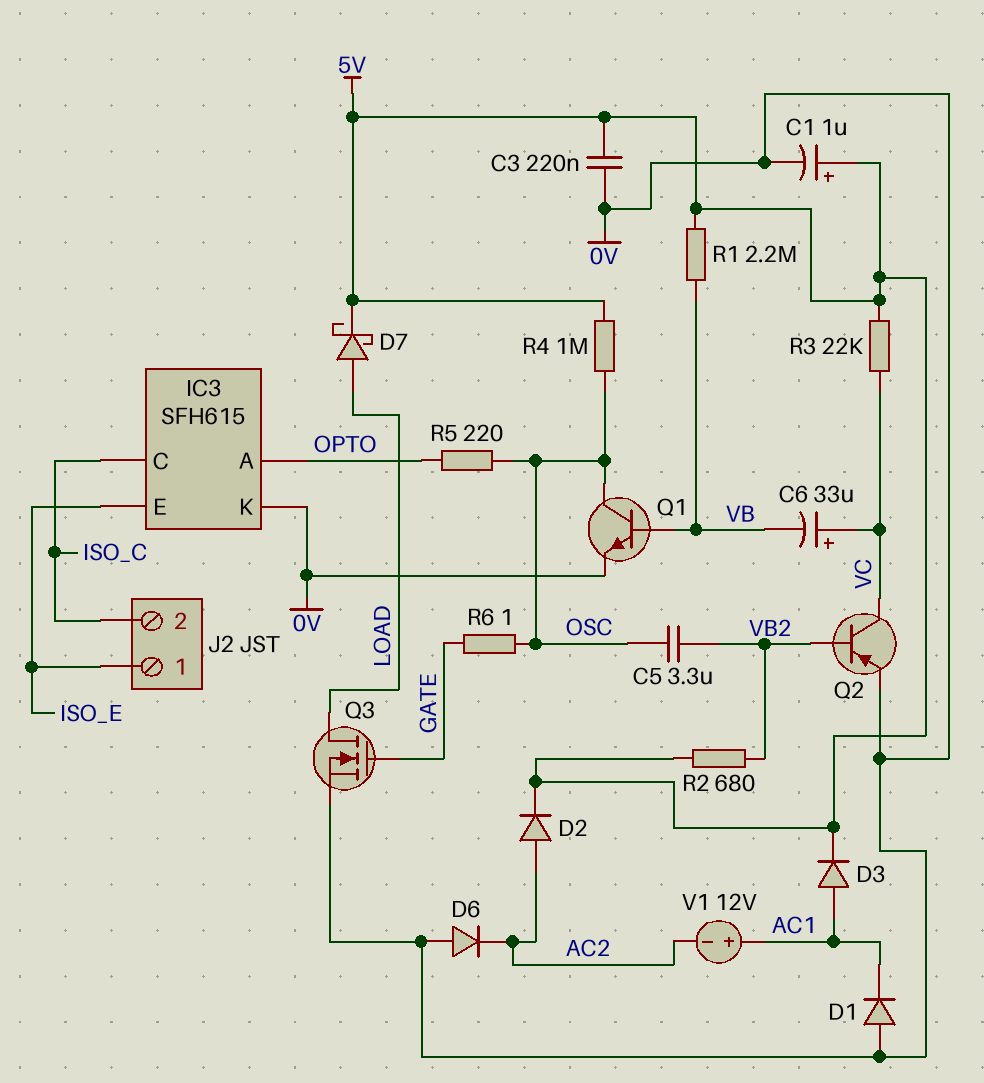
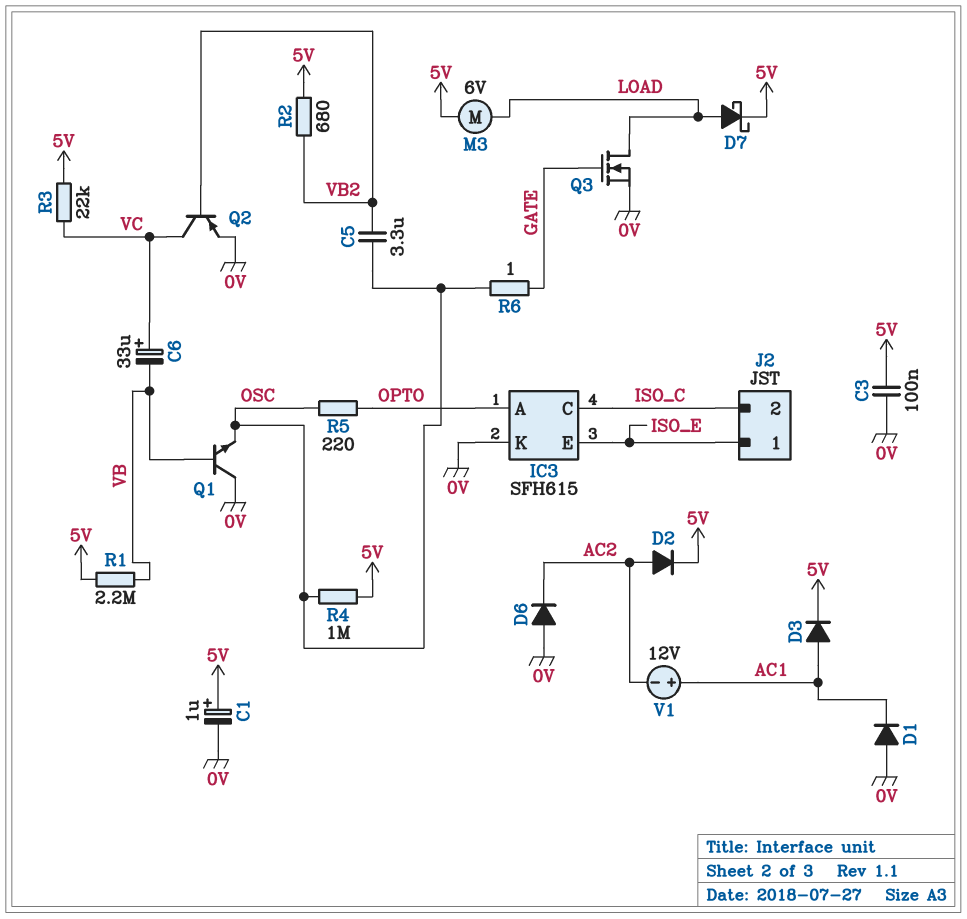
C3: 220nF (0V, 5V) -> 100nF (0V, 5V)
M3: none -> motor 6V (5V, LOAD)
Q1: NPN (B VB, C OSC, E 0V) -> NPN (B VB, C 0V, E OSC)

